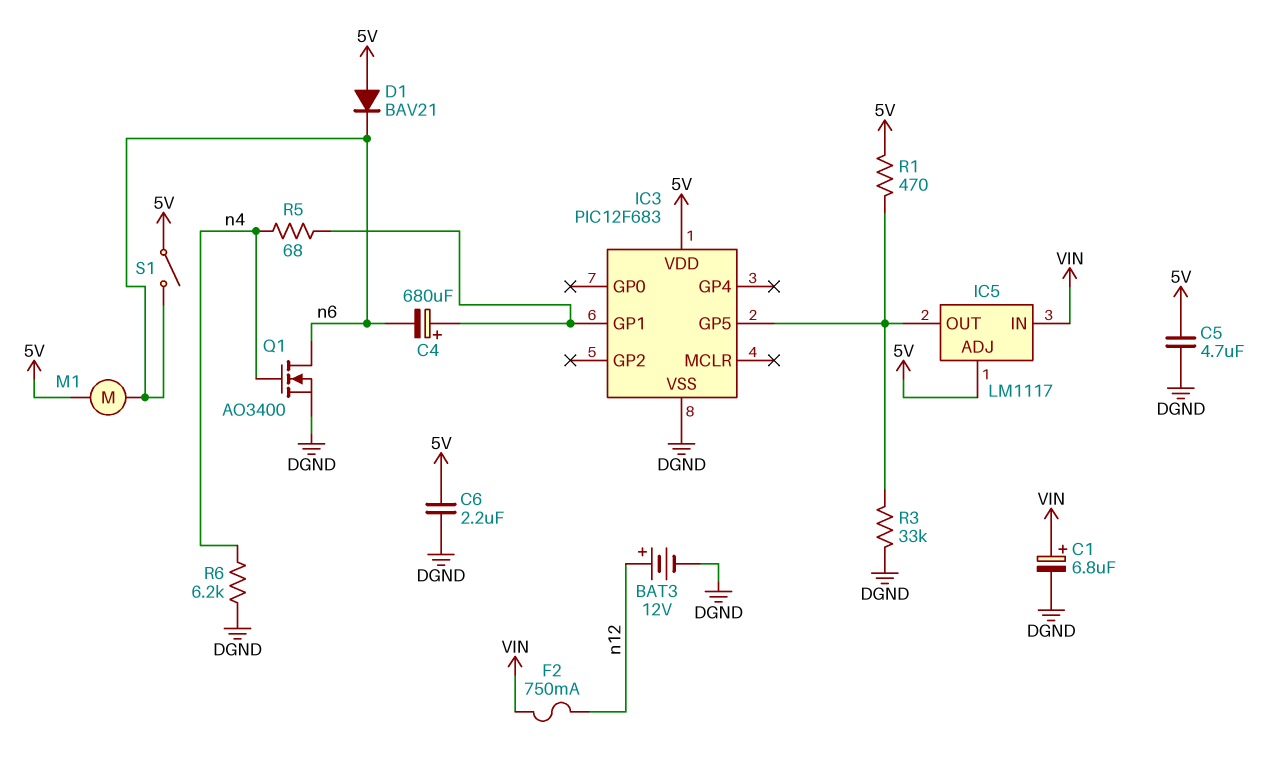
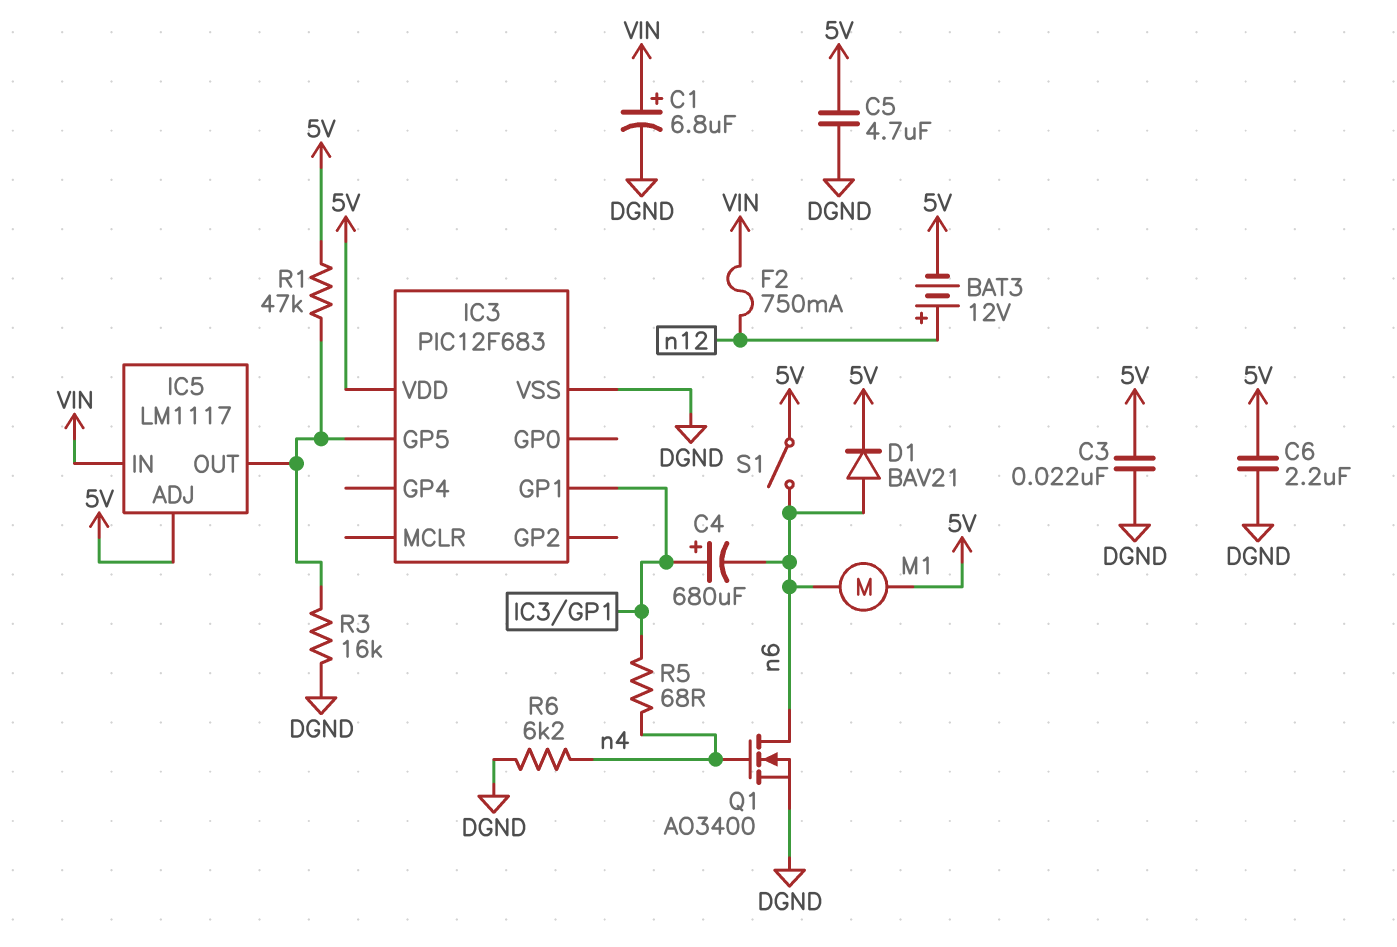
BAT3: 12V (plus n12, minus DGND) -> 12V (plus n12, minus 5V)
C3: none -> 22nF (5V, DGND)
D1: diode BAV21 (A 5V, K n6) -> diode BAV21 (A n6, K 5V)
R1: 470 (5V, IC3/GP5) -> 47k (5V, IC3/GP5)
R3: 33k (DGND, IC3/GP5) -> 16k (DGND, IC3/GP5)

